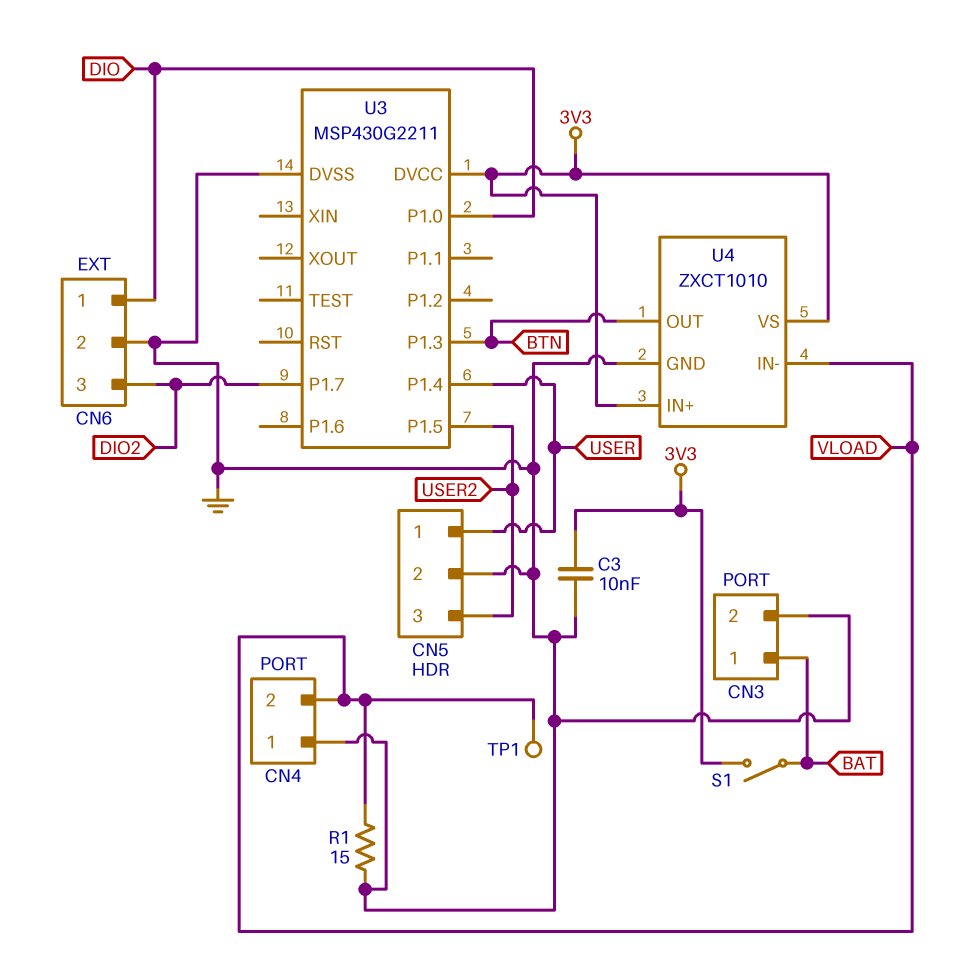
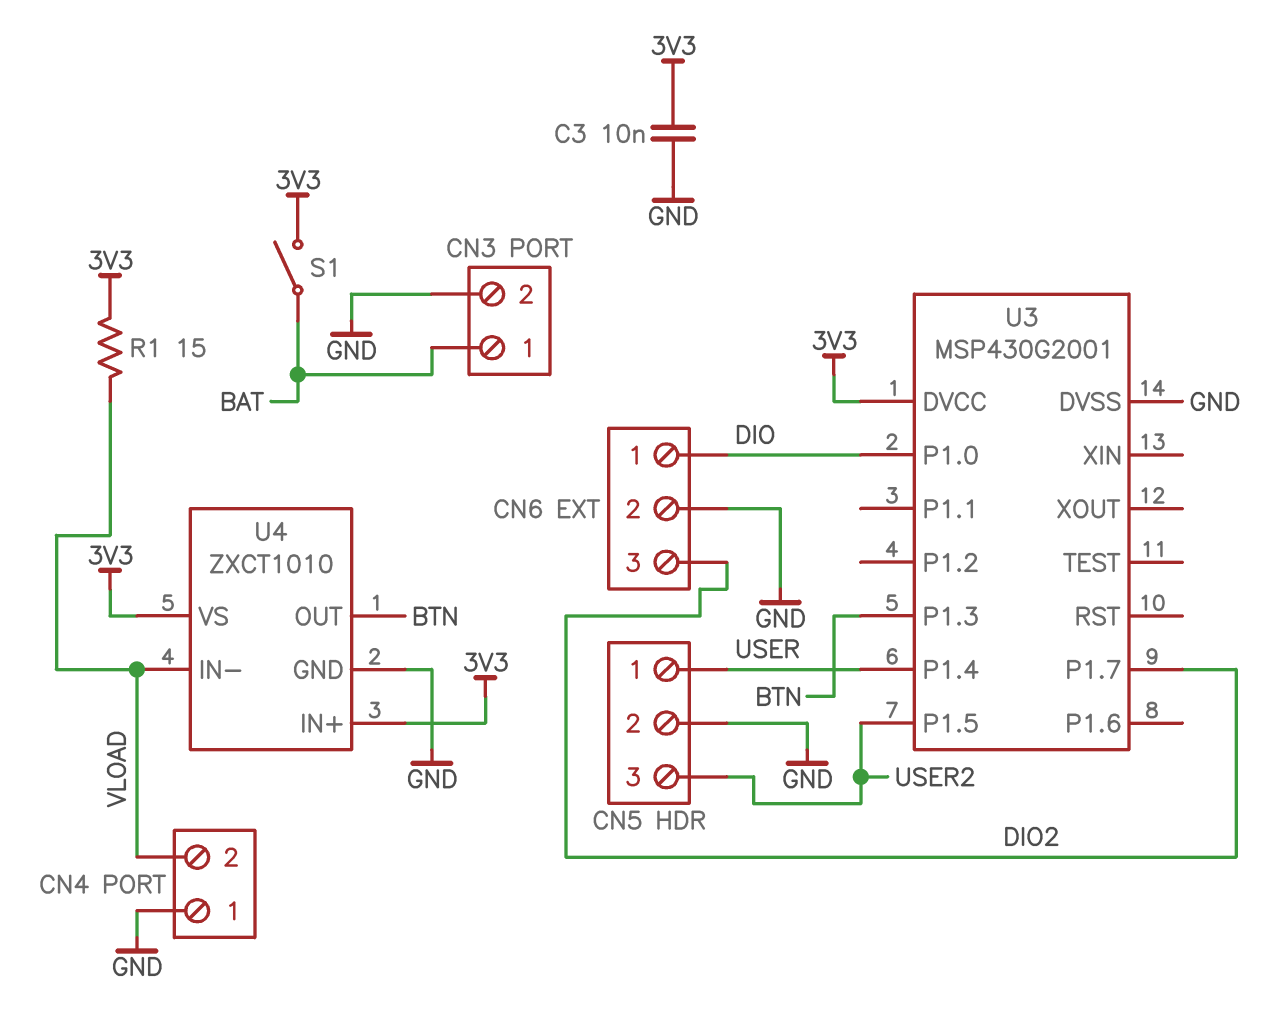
R1: 15 (GND, VLOAD) -> 15 (3V3, VLOAD)
TP1: test point (VLOAD) -> none
U3: MSP430G2211 -> MSP430G2001

